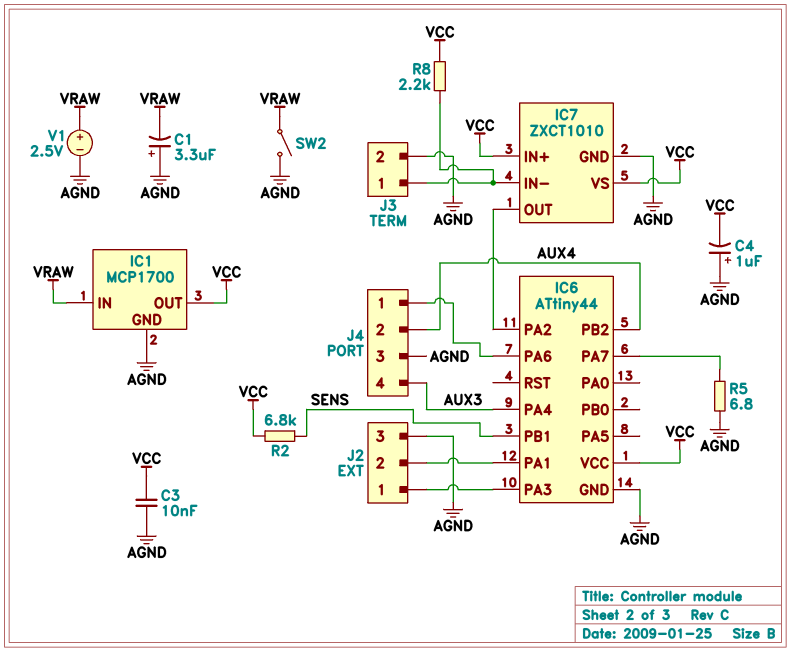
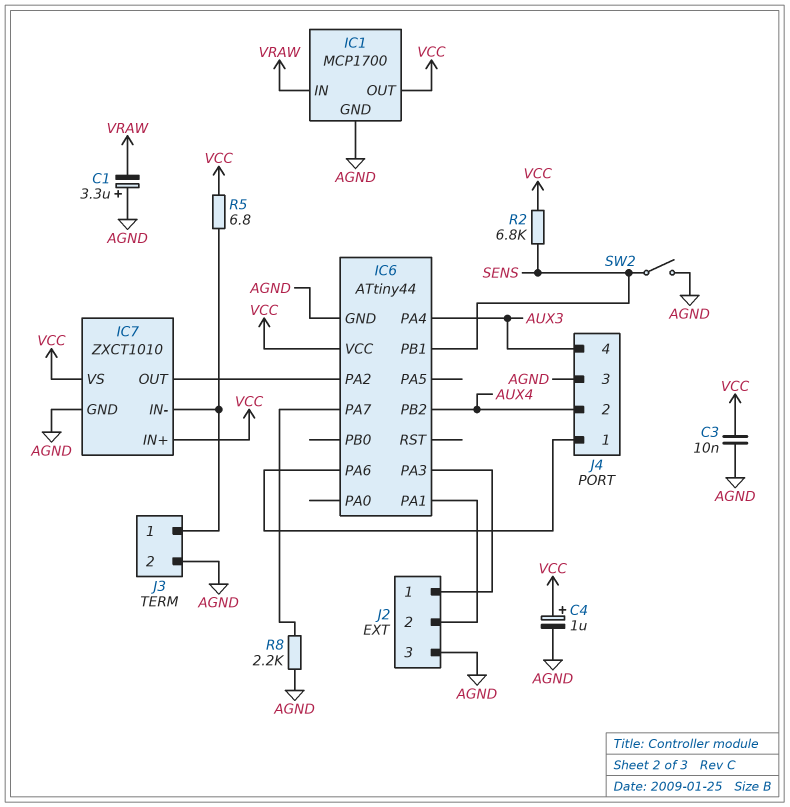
C4: 1uF (plus AGND, minus VCC) -> 1uF (plus VCC, minus AGND)
R5: 6.8 (AGND, IC6/PA7) -> 6.8 (IC7/IN-, VCC)
R8: 2.2k (IC7/IN-, VCC) -> 2.2k (AGND, IC6/PA7)
SW2: switch (AGND, VRAW) -> switch (AGND, SENS)
V1: 2.5V (plus VRAW, minus AGND) -> none

